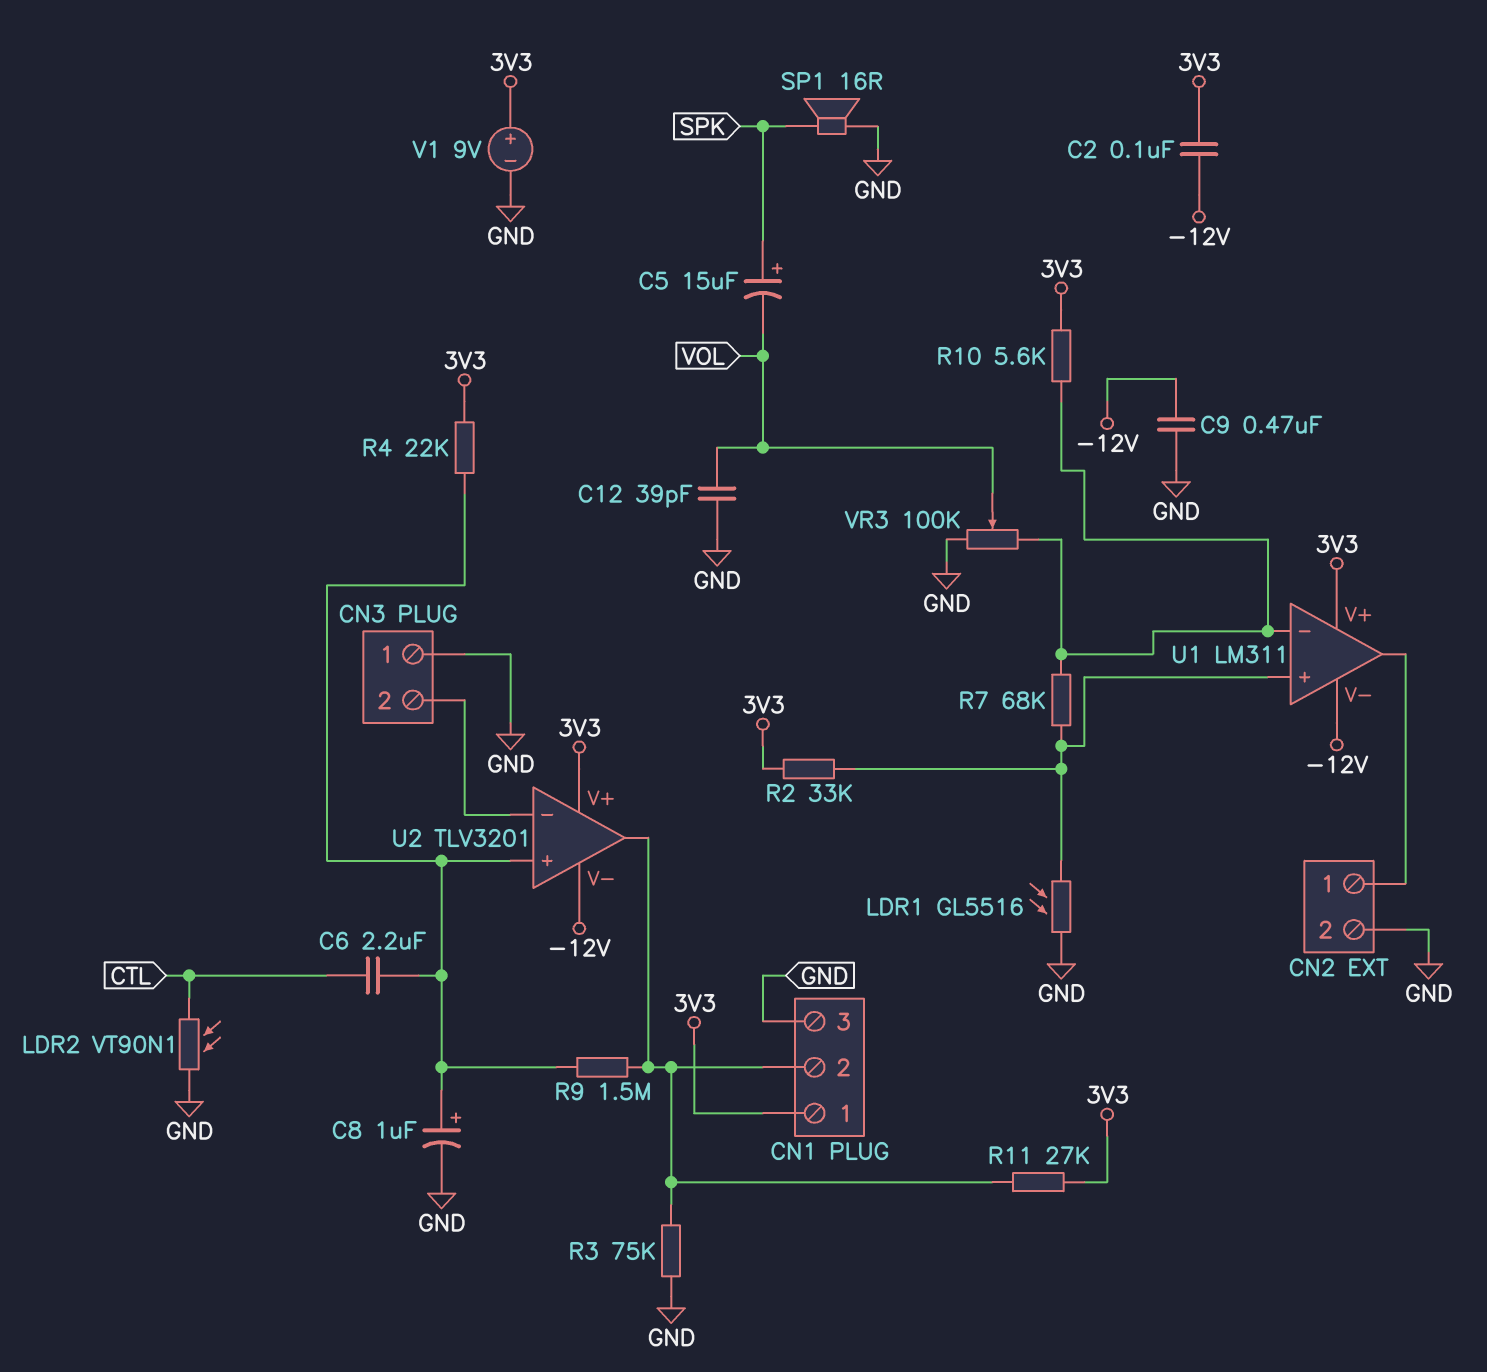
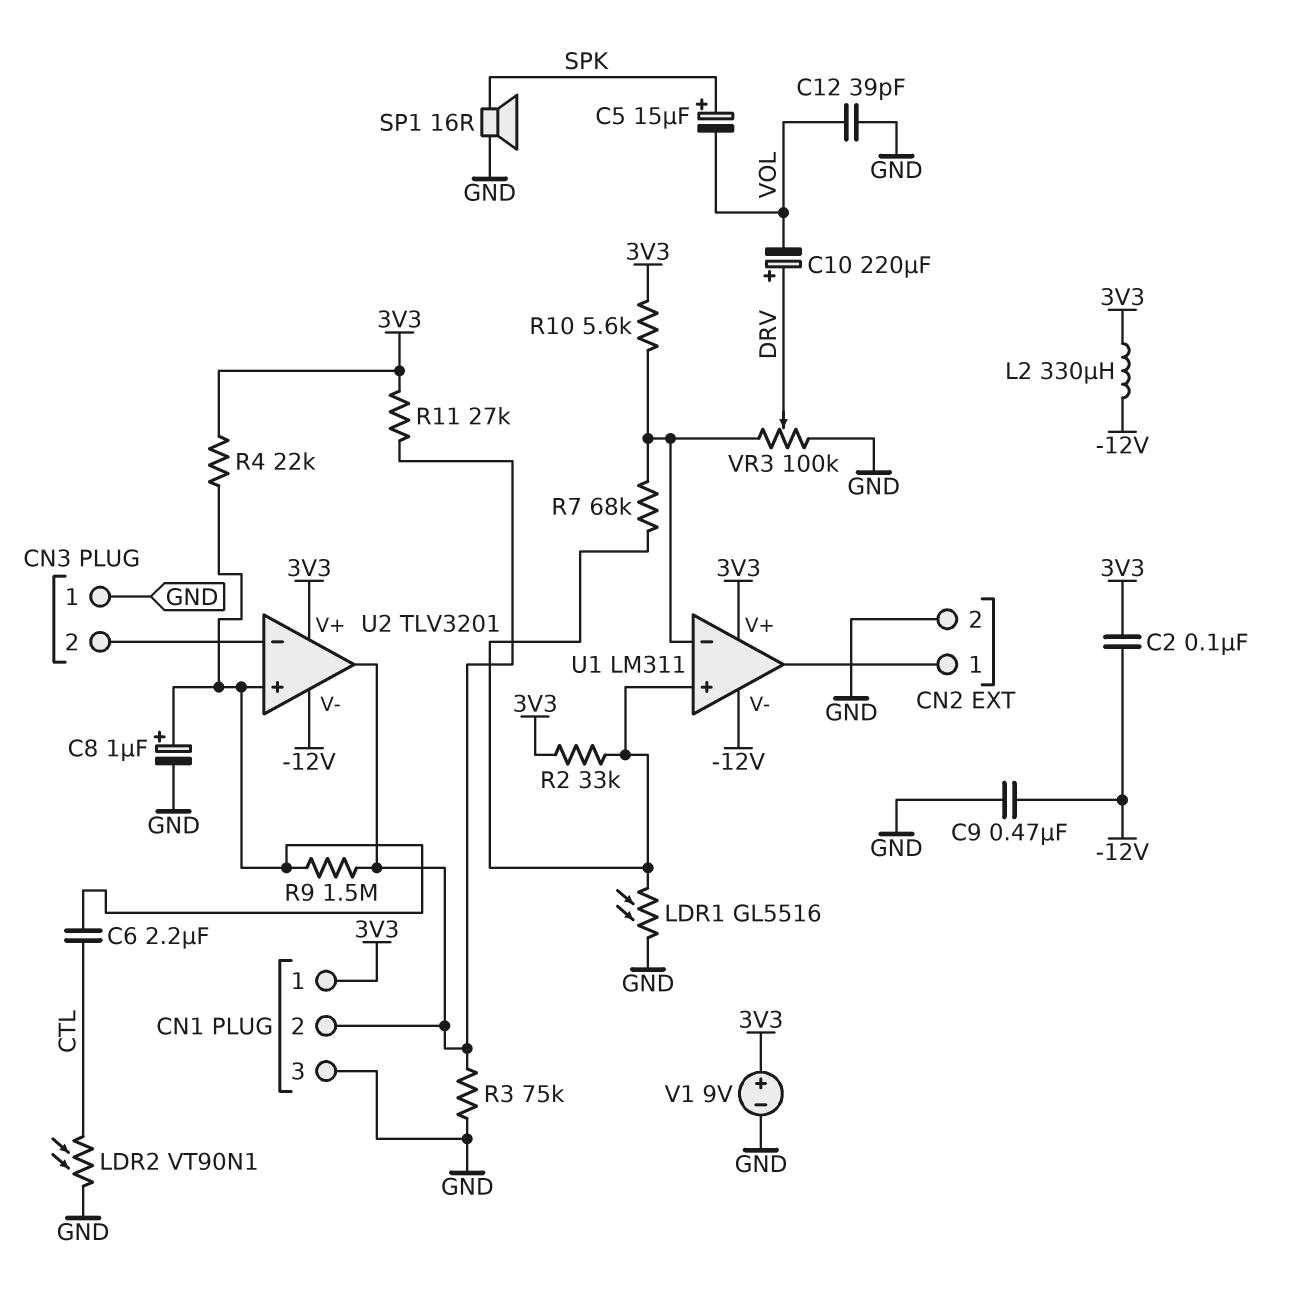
C10: none -> 220uF (plus DRV, minus VOL)
L2: none -> 330uH (-12V, 3V3)
VR3: 100k (GND, U1/in-, wiper VOL) -> 100k (GND, U1/in-, wiper DRV)

